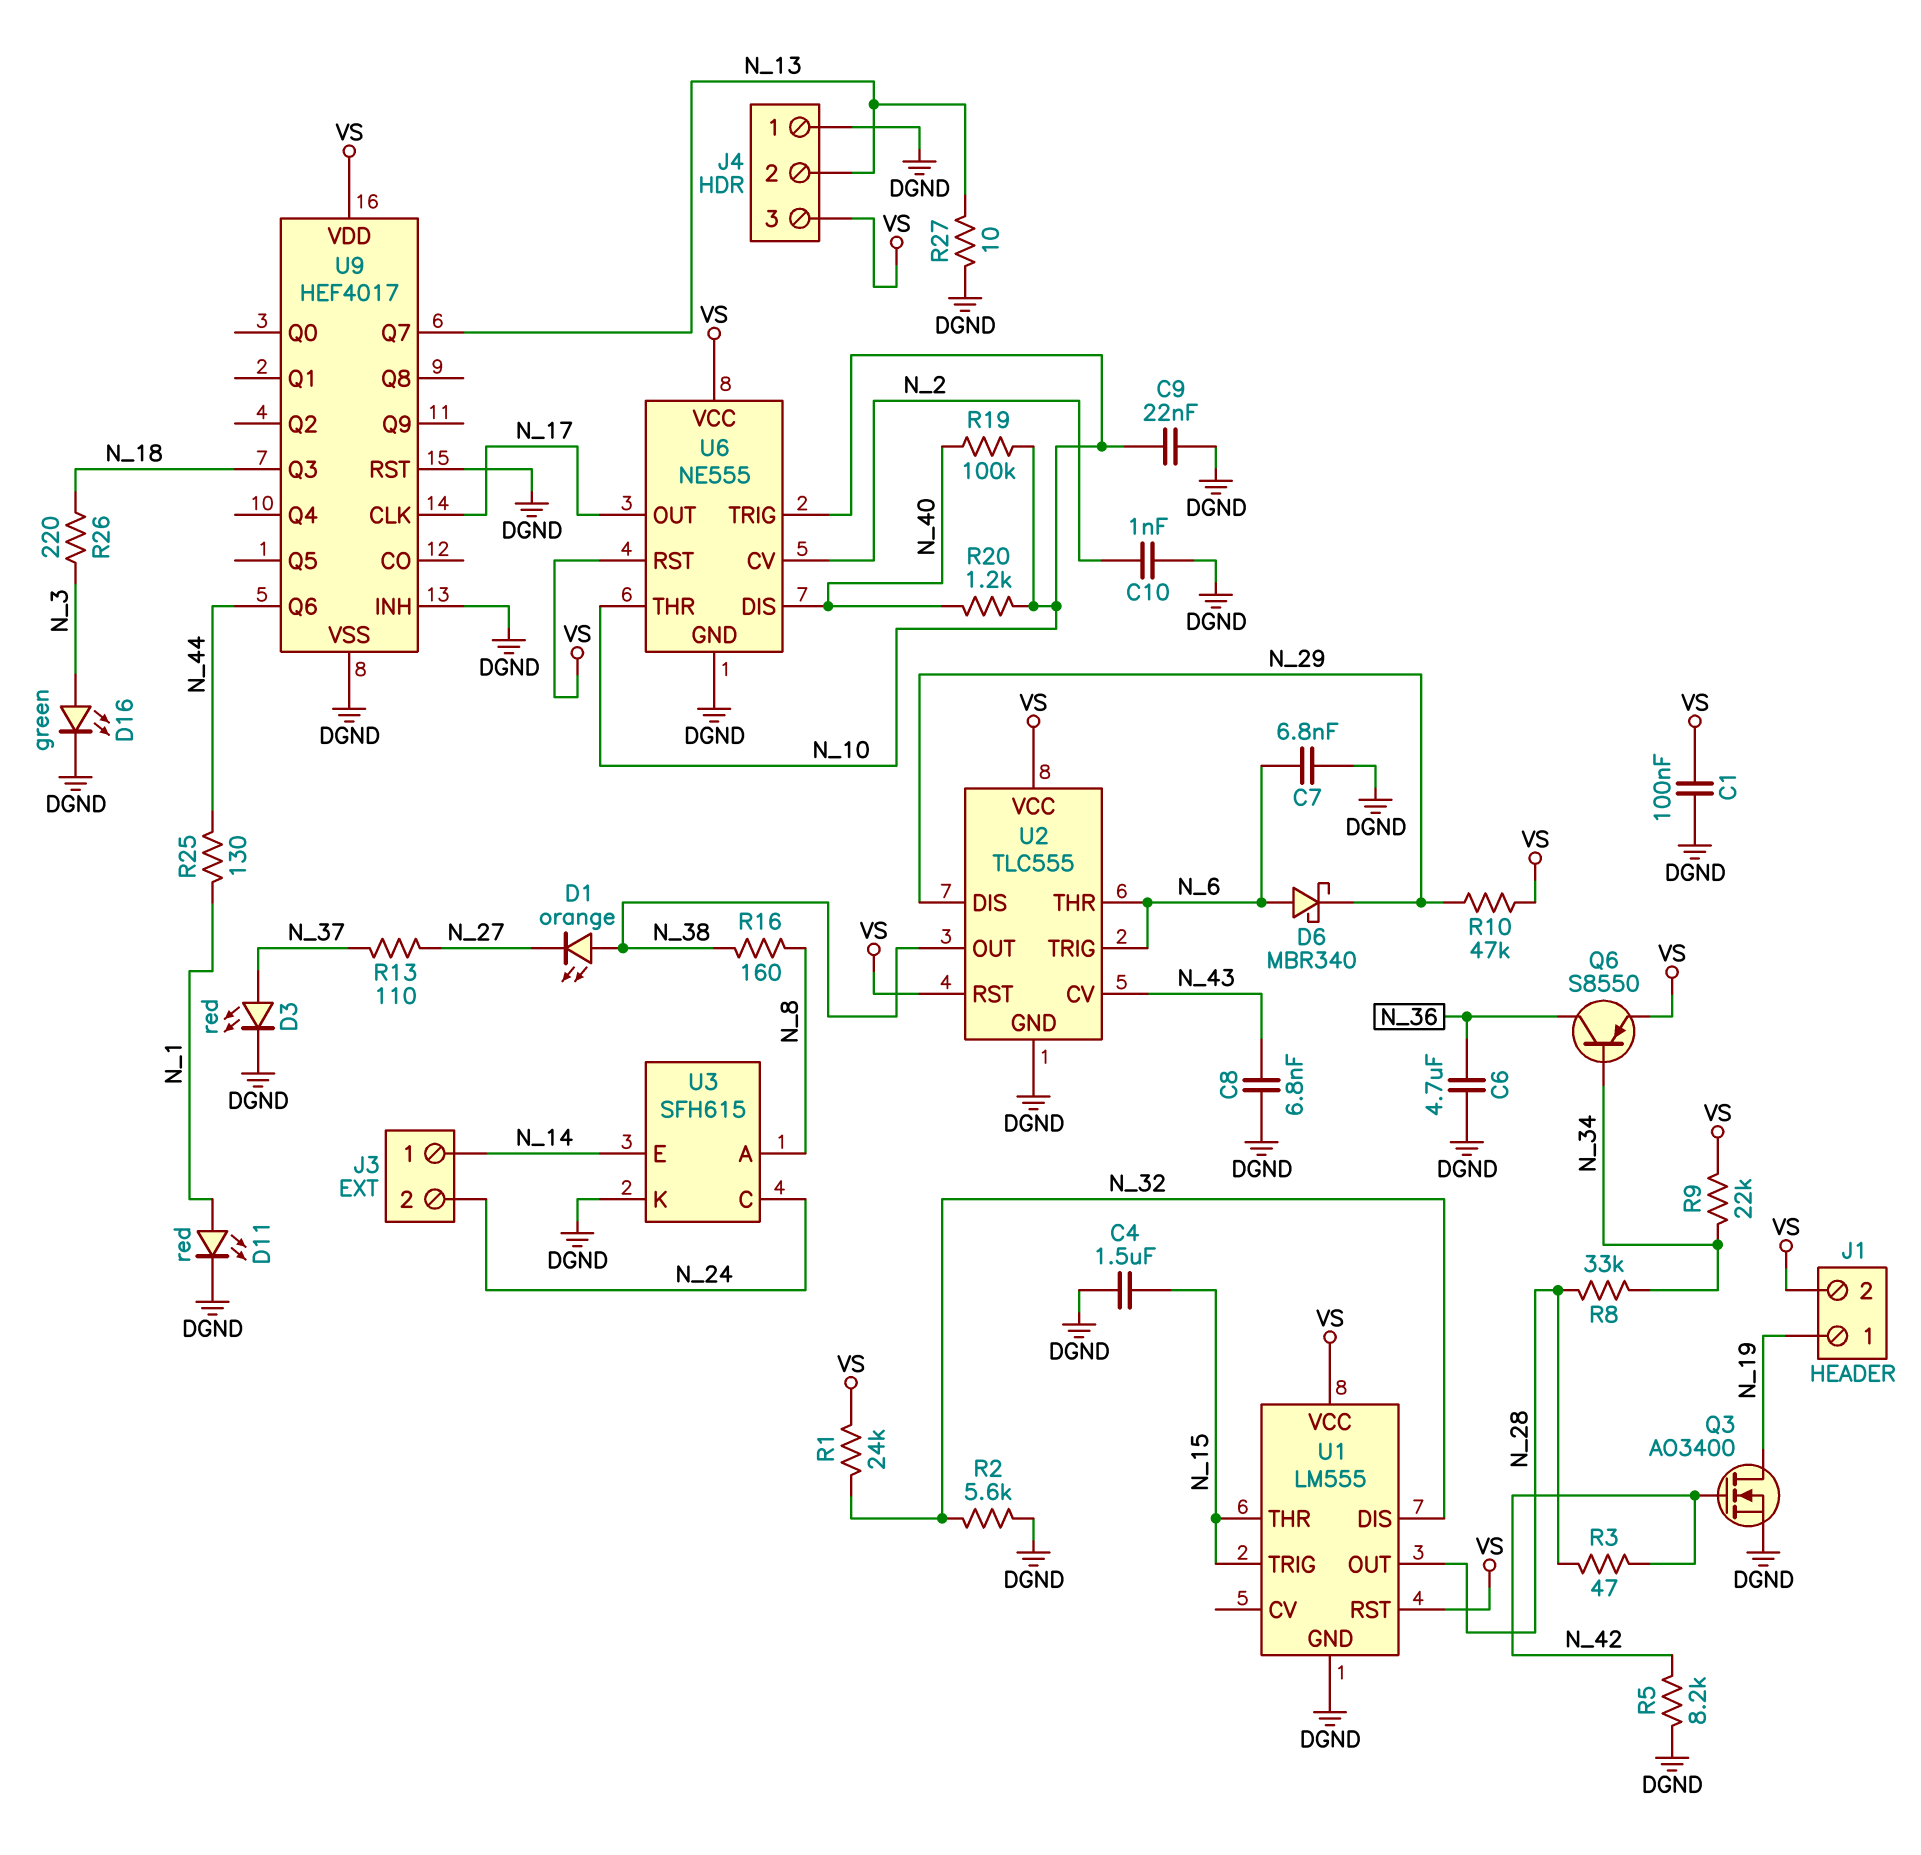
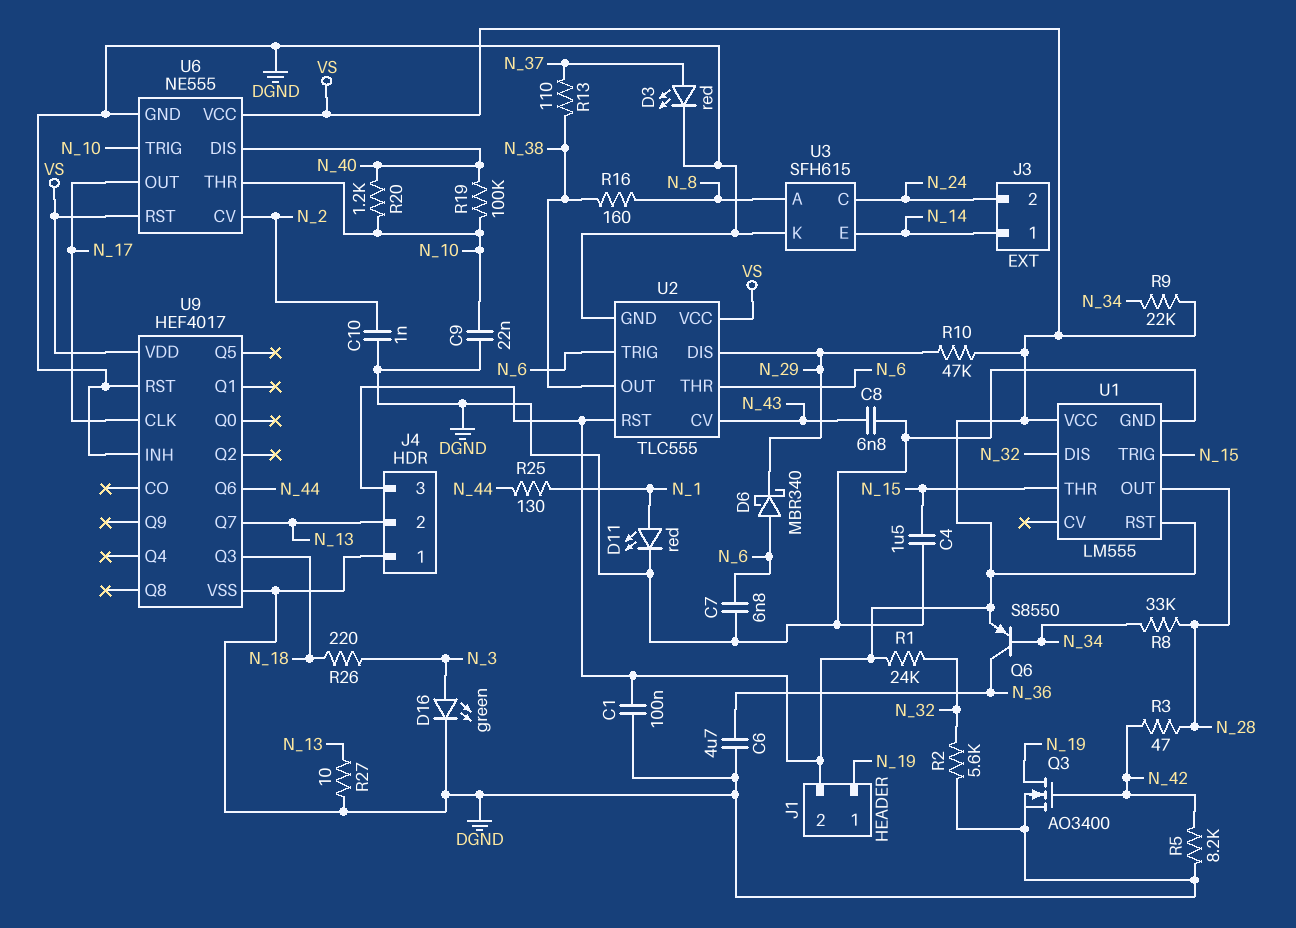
D1: LED orange (A N_38, K N_27) -> none
R13: 110 (N_27, N_37) -> 110 (N_37, N_38)

